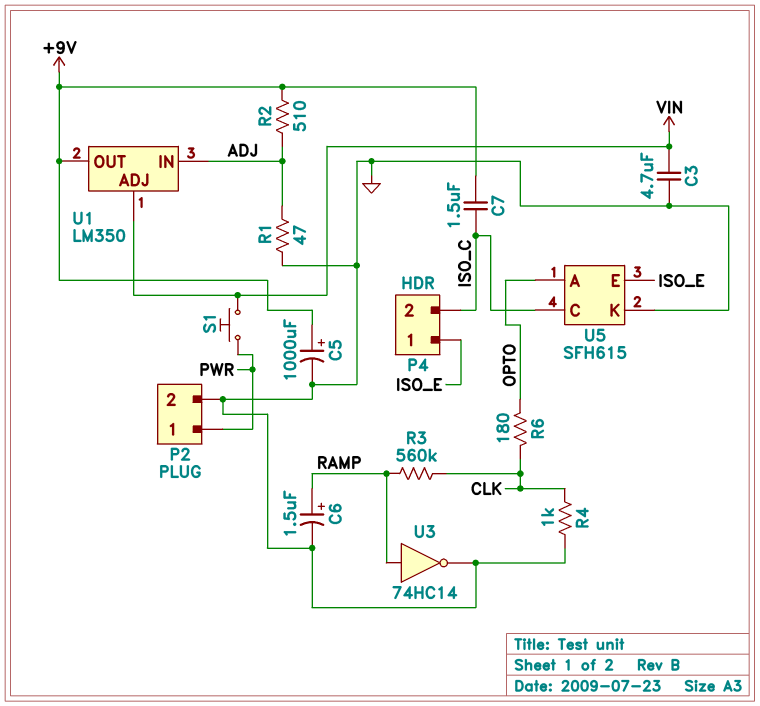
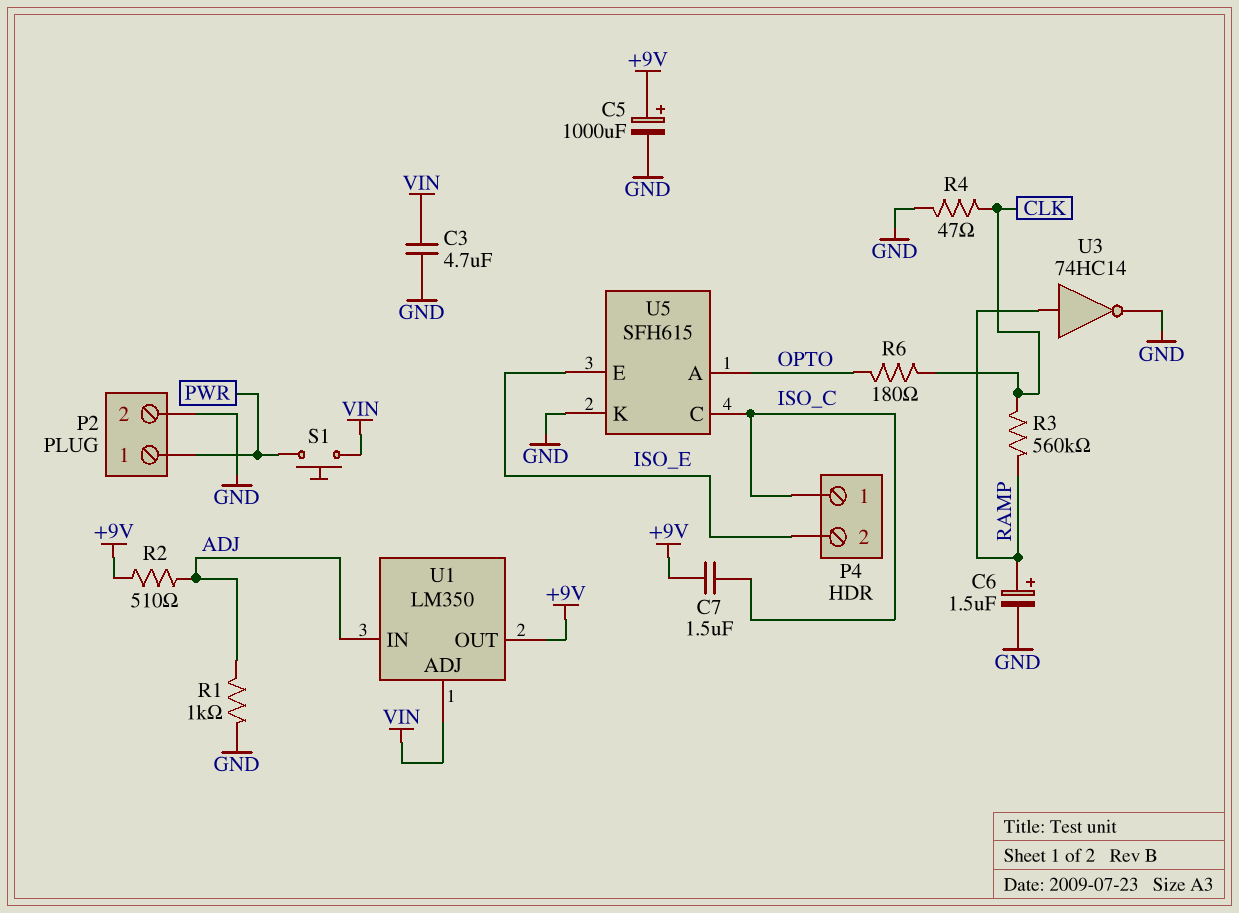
P4 pin 1: ISO_E -> ISO_C
P4 pin 2: ISO_C -> ISO_E
R1: 47 (ADJ, GND) -> 1k (ADJ, GND)
R4: 1k (CLK, GND) -> 47 (CLK, GND)

